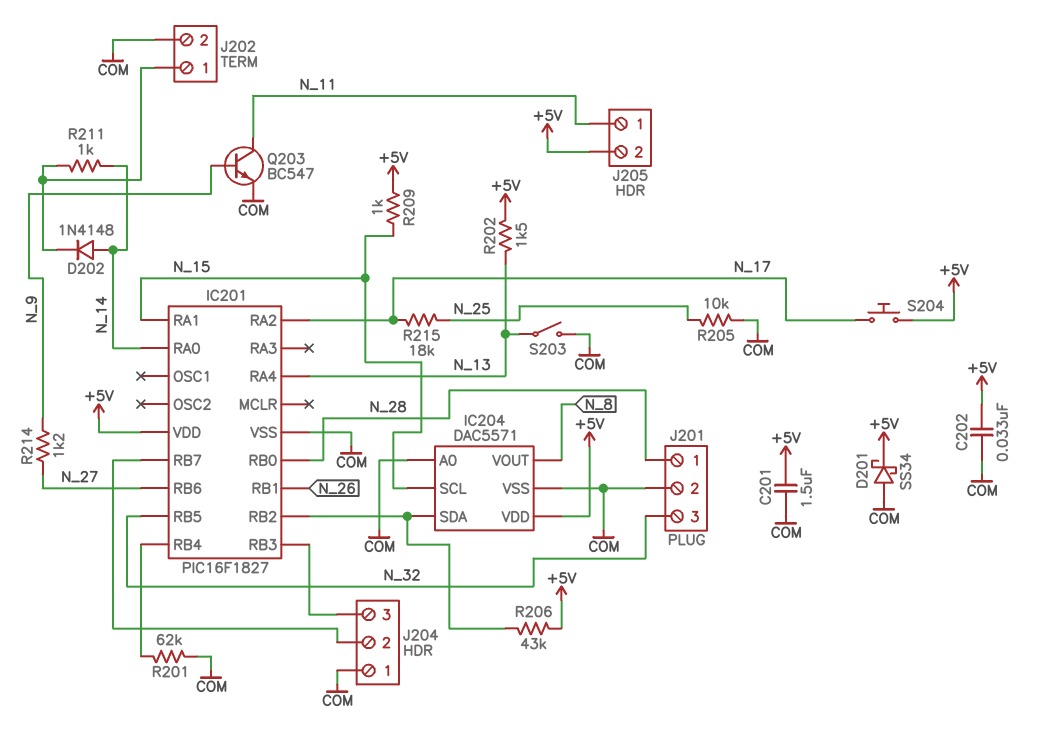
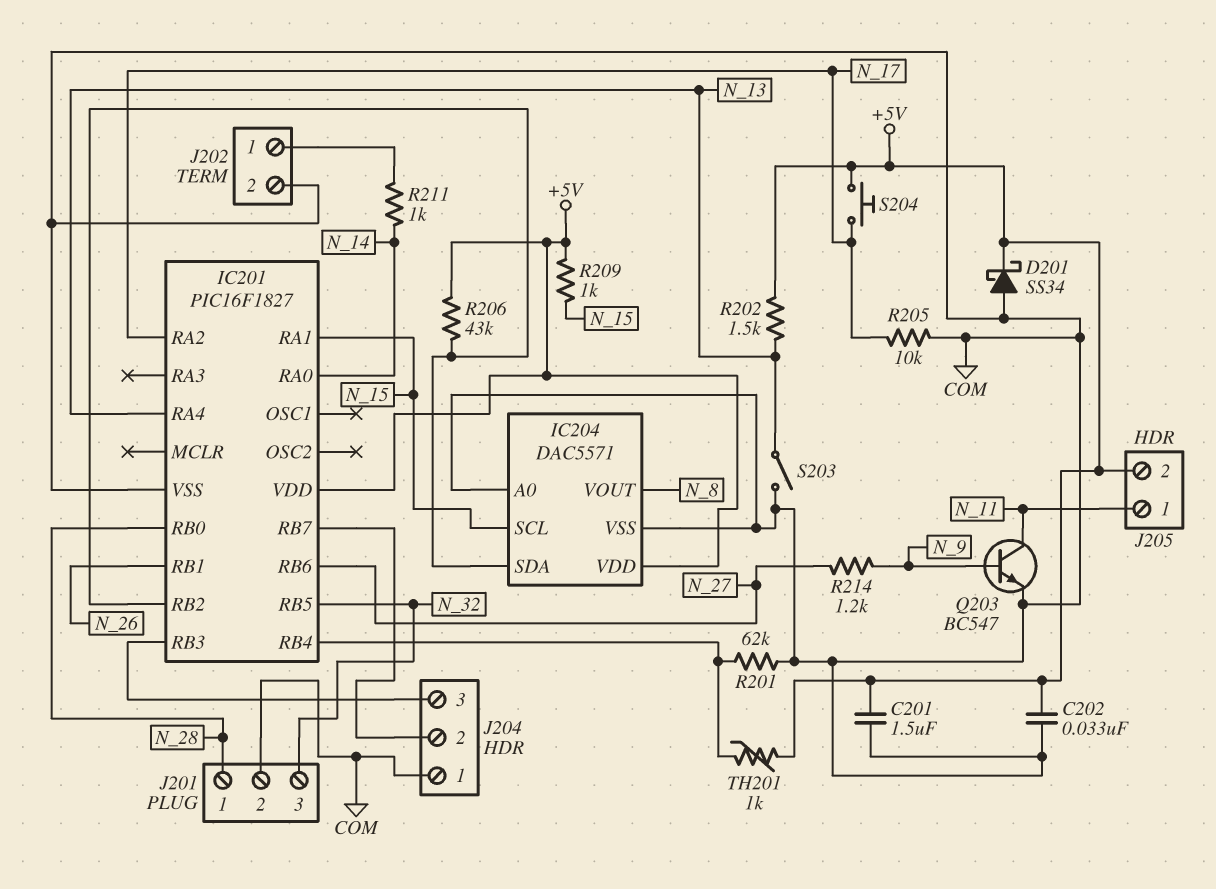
D202: diode 1N4148 (A N_14, K J202/1) -> none
R205: 10k (COM, N_25) -> 10k (COM, N_17)
R215: 18k (N_17, N_25) -> none
TH201: none -> 1k (+5V, IC201/RB4)

